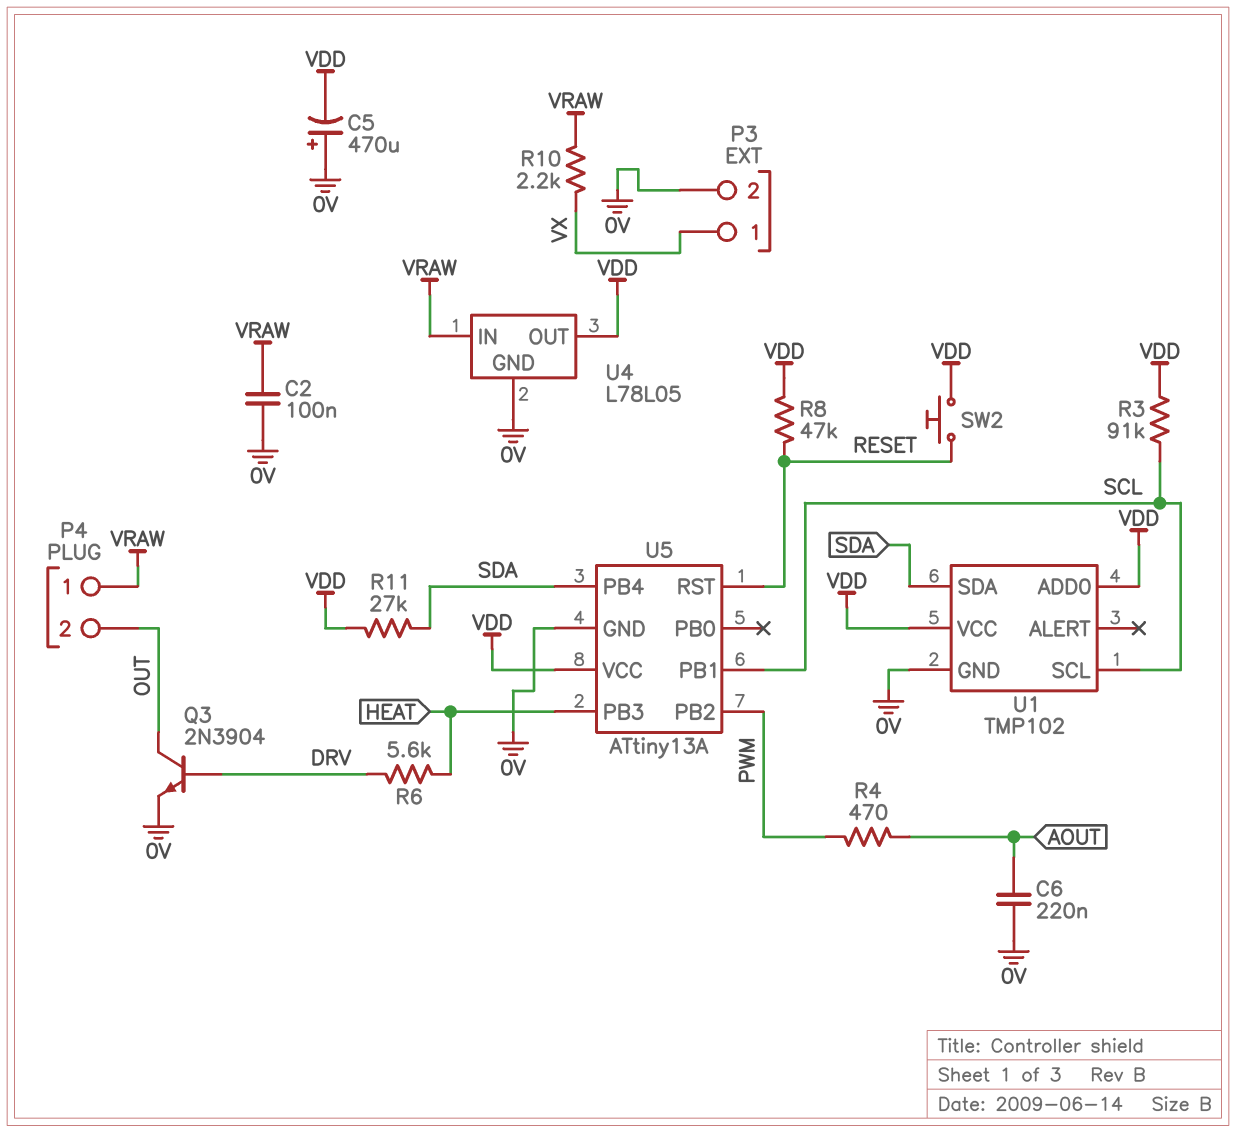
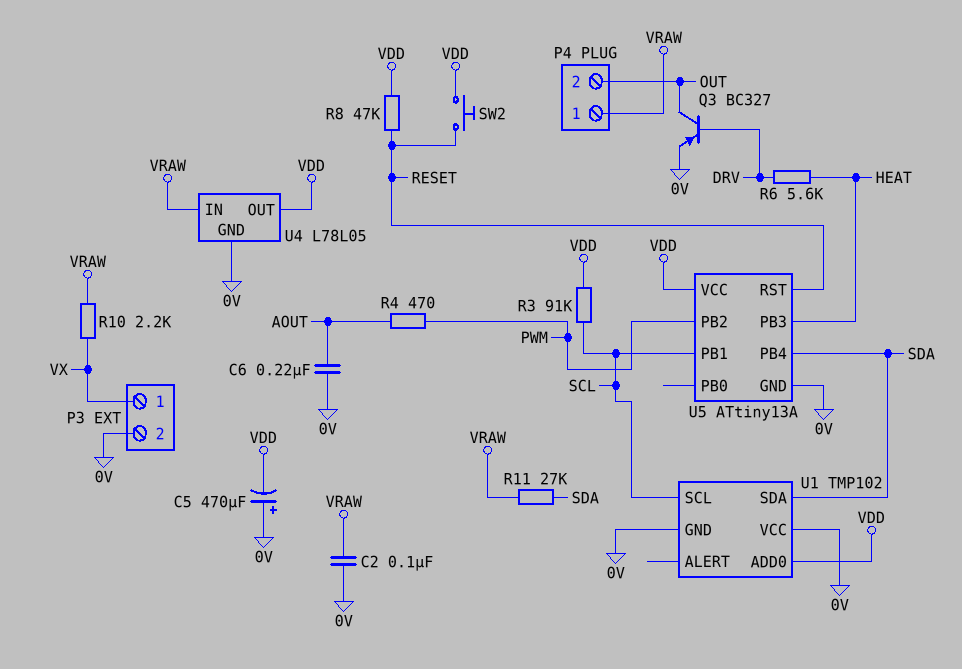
Q3: NPN 2N3904 (B DRV, C OUT, E 0V) -> PNP BC327 (B DRV, C OUT, E 0V)
R11: 27k (SDA, VDD) -> 27k (SDA, VRAW)
U1 pin VCC: VDD -> 0V

